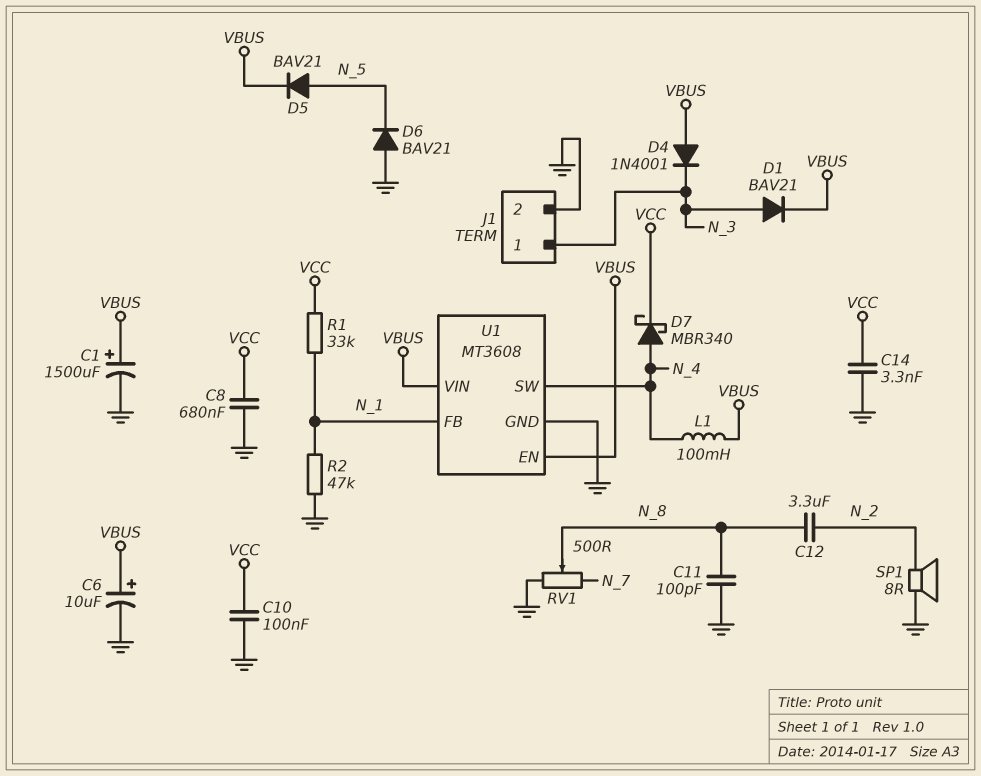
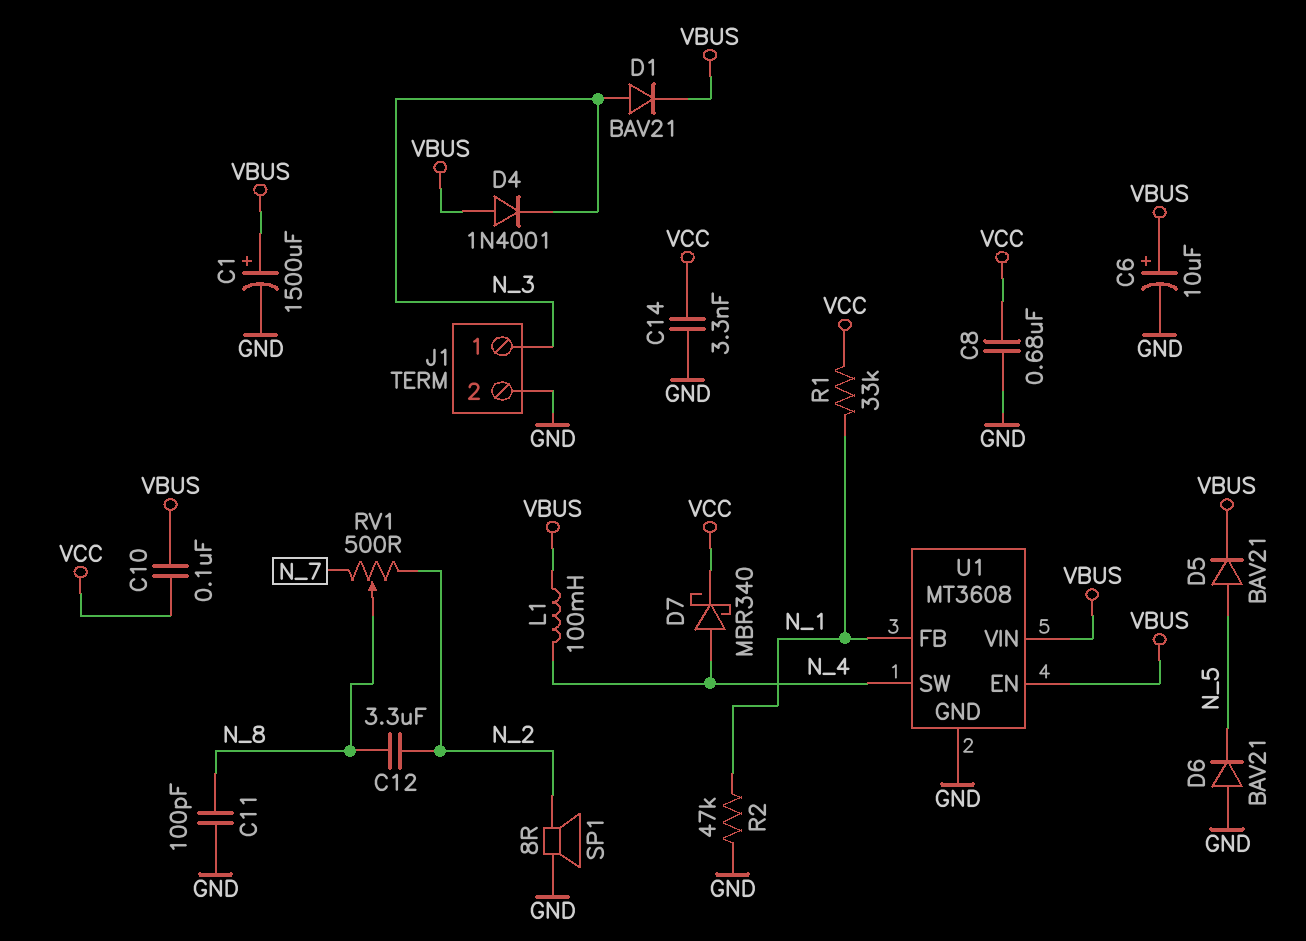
C10: 100nF (GND, VCC) -> 100nF (VBUS, VCC)
RV1: 500 (GND, N_7, wiper N_8) -> 500 (N_2, N_7, wiper N_8)

